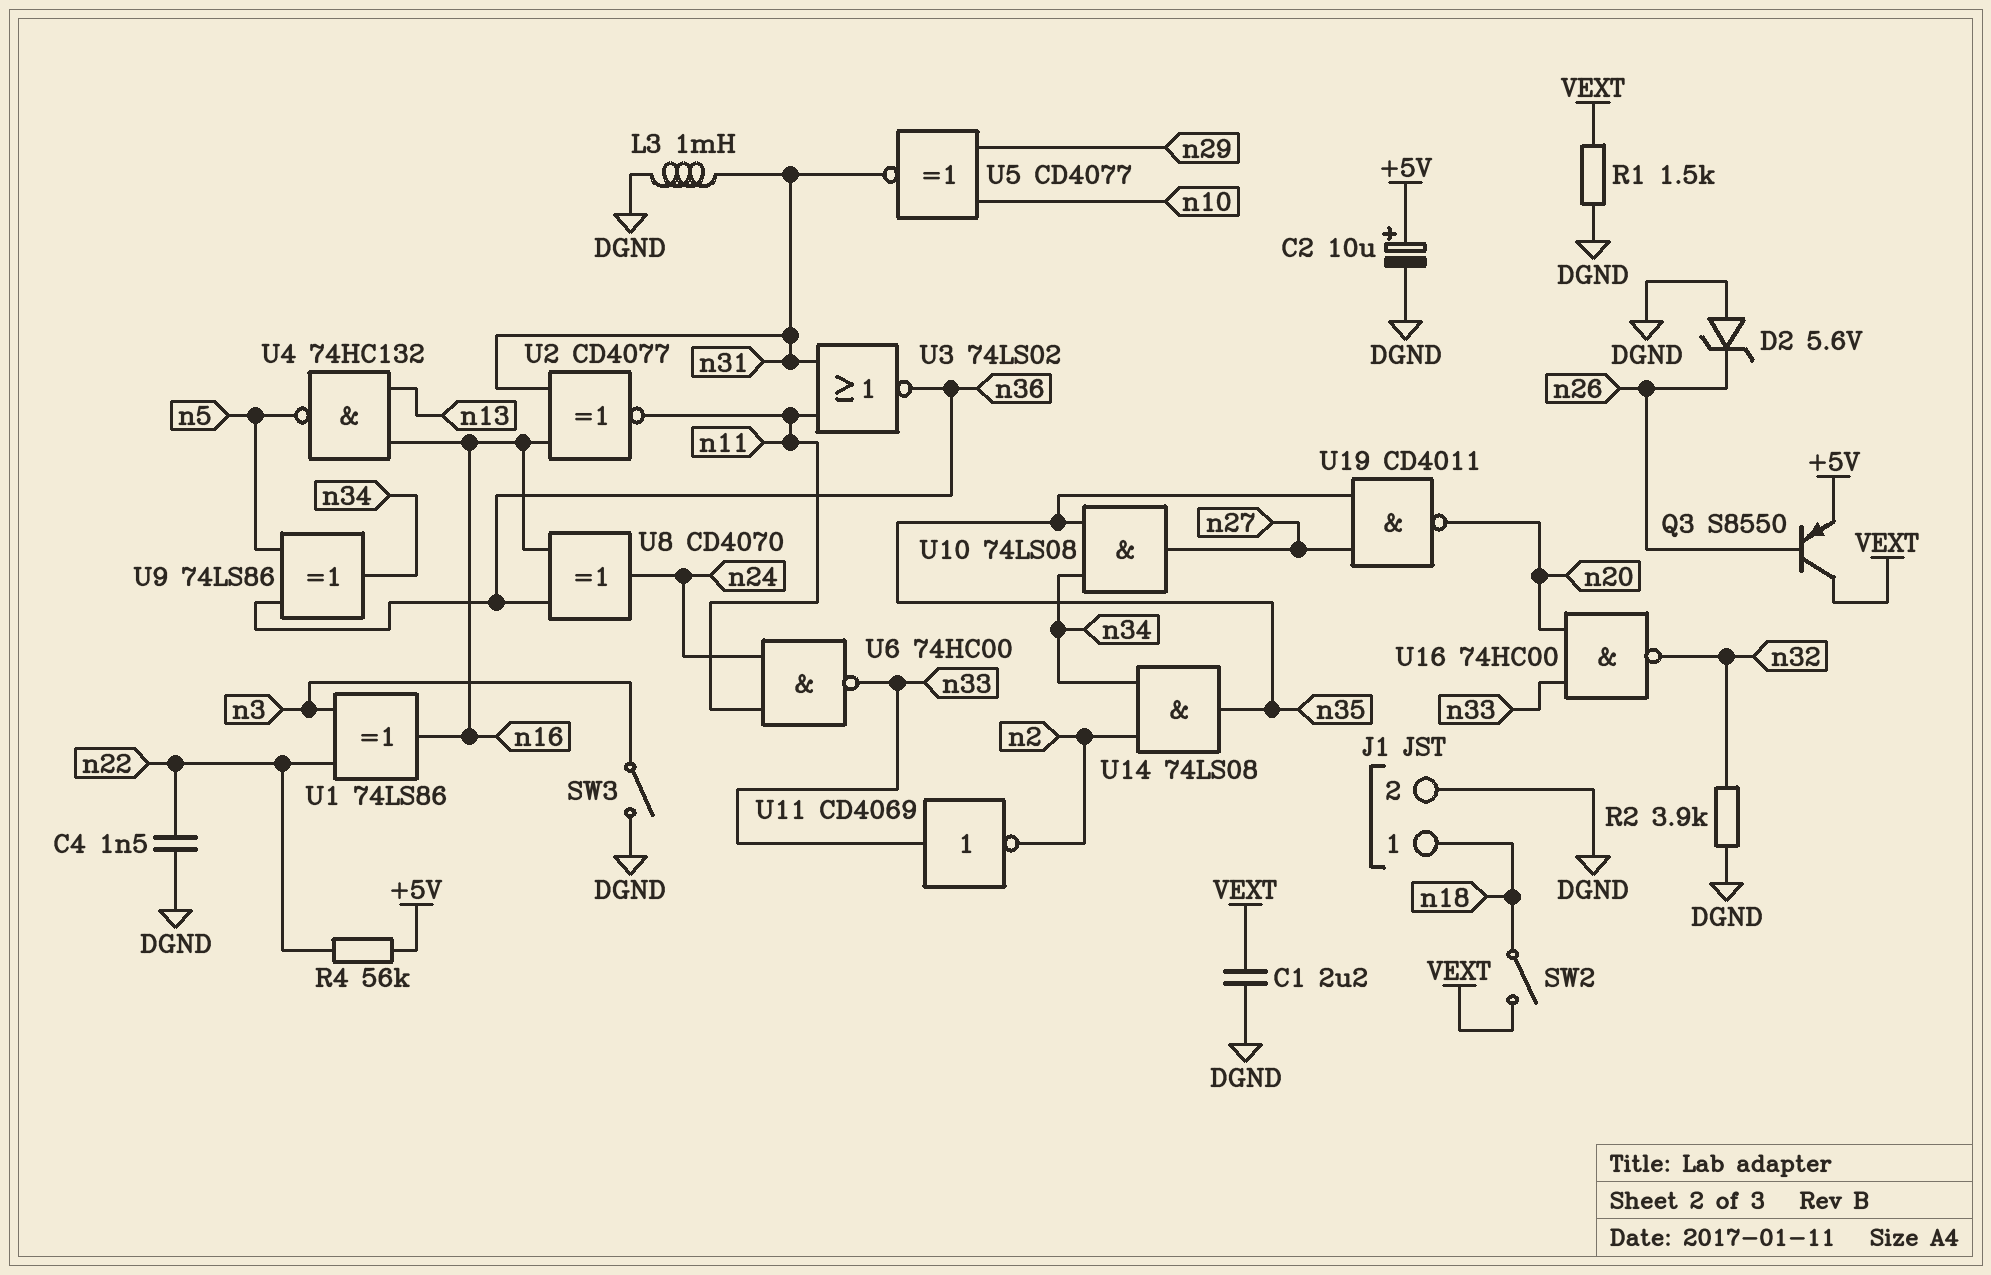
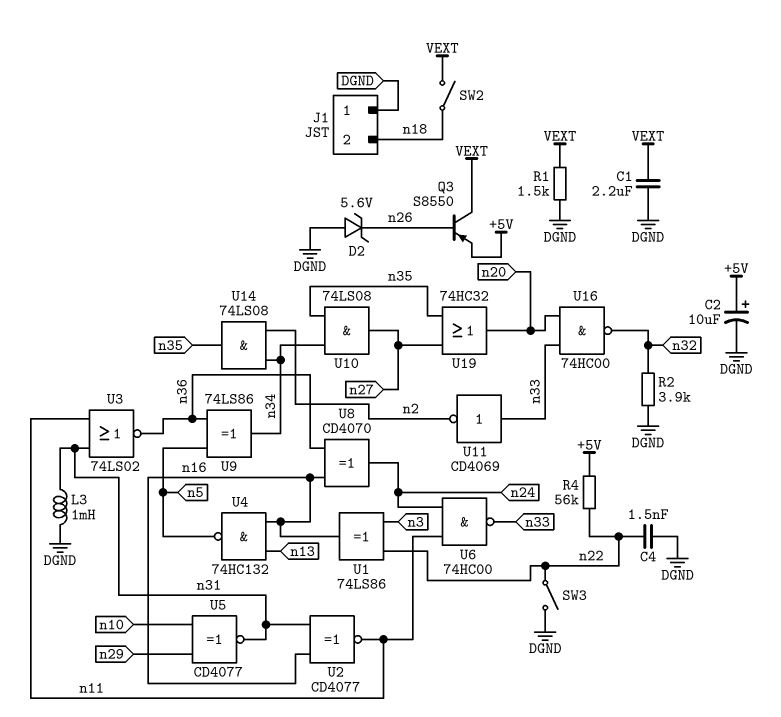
J1 pin 1: n18 -> DGND
J1 pin 2: DGND -> n18
SW3: switch (DGND, n3) -> switch (DGND, n22)
U19: NAND CD4011 (in n27, in n35, out n20) -> OR 74HC32 (in n27, in n35, out n20)

